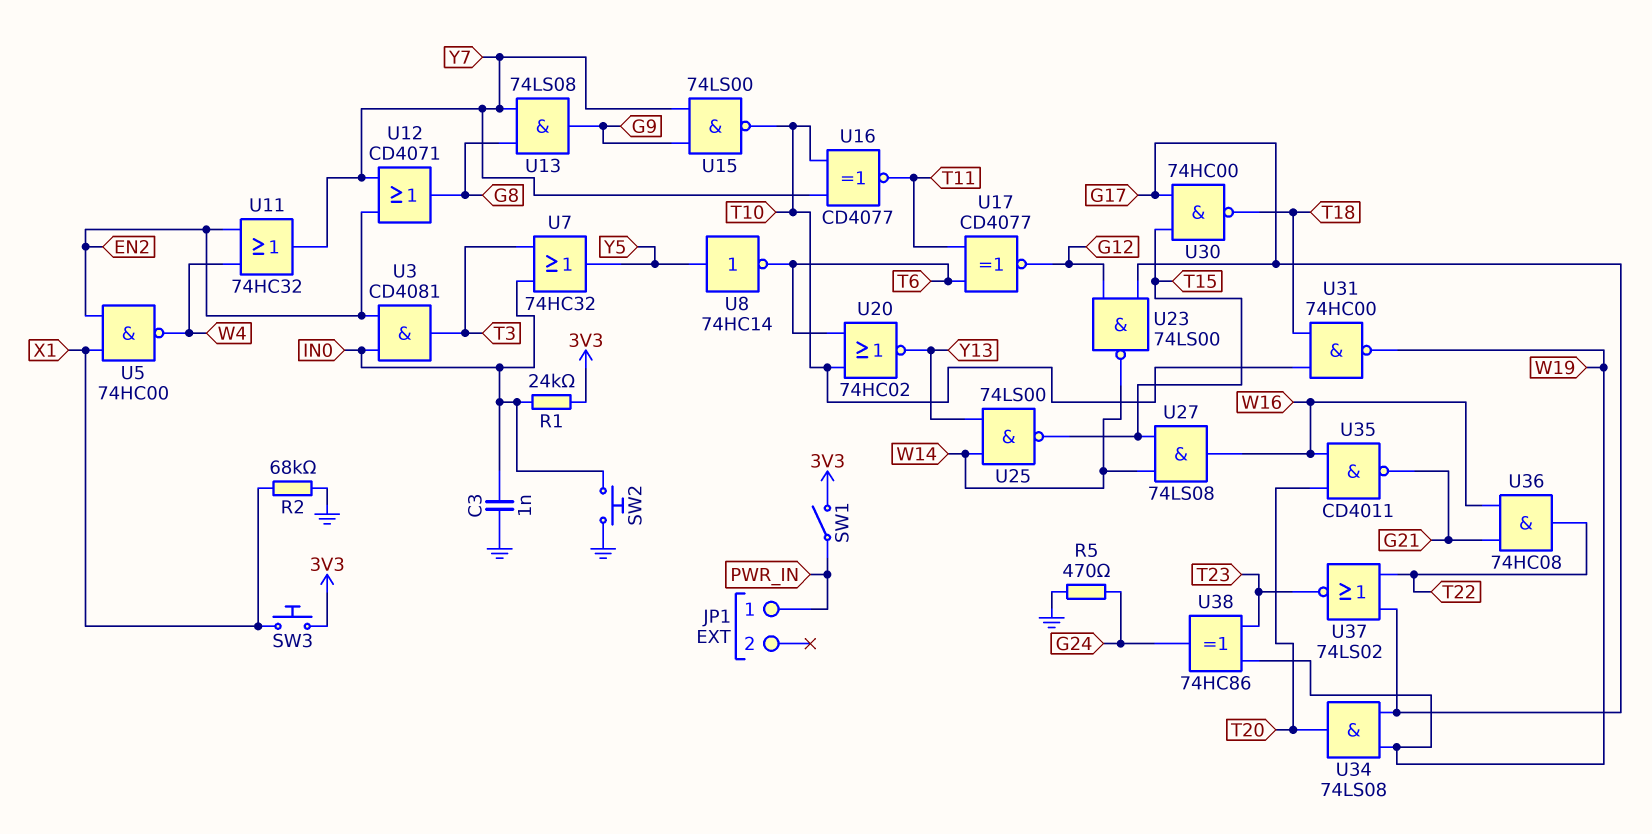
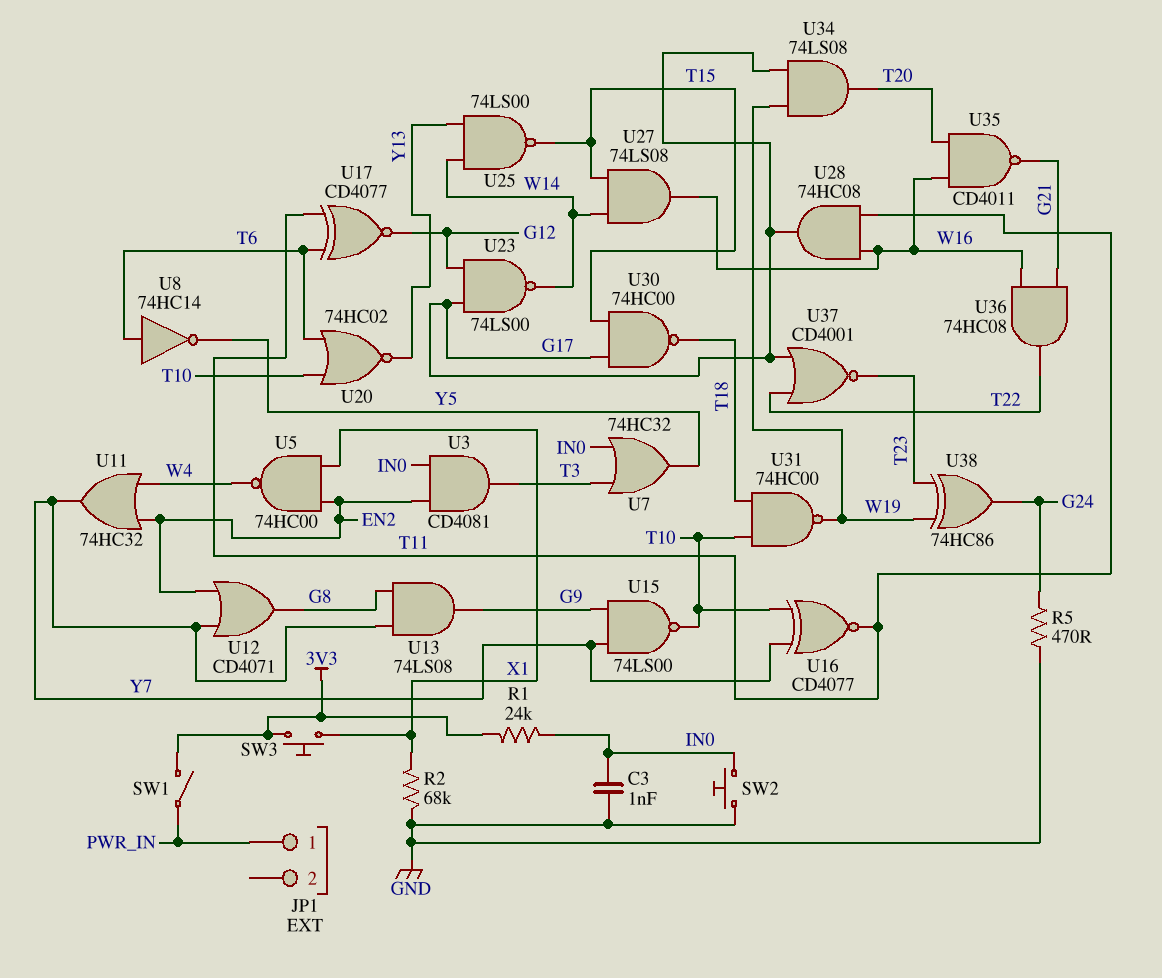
U8: NOT 74HC14 (in Y5, out T6) -> NOT 74HC14 (in T6, out Y5)
U28: none -> AND 74HC08 (in T11, in W16, out G17)
U37: NOR 74LS02 (in G17, in T22, out T23) -> NOR CD4001 (in G17, in T22, out T23)

